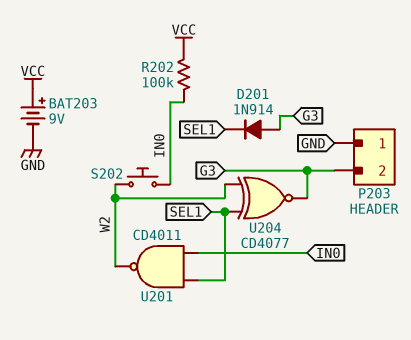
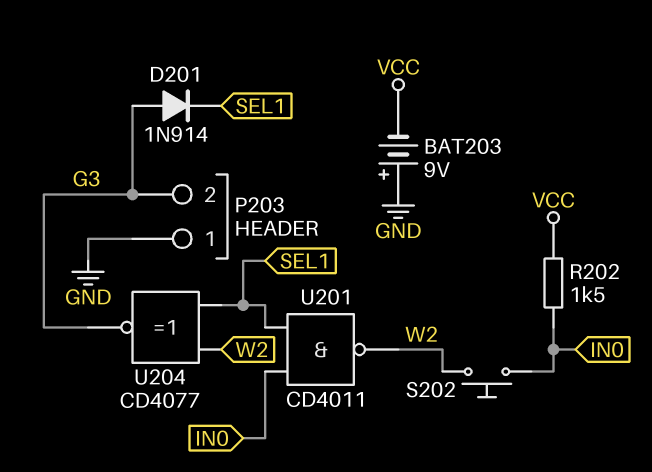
BAT203: 9V (plus VCC, minus GND) -> 9V (plus GND, minus VCC)
R202: 100k (IN0, VCC) -> 1.5k (IN0, VCC)

